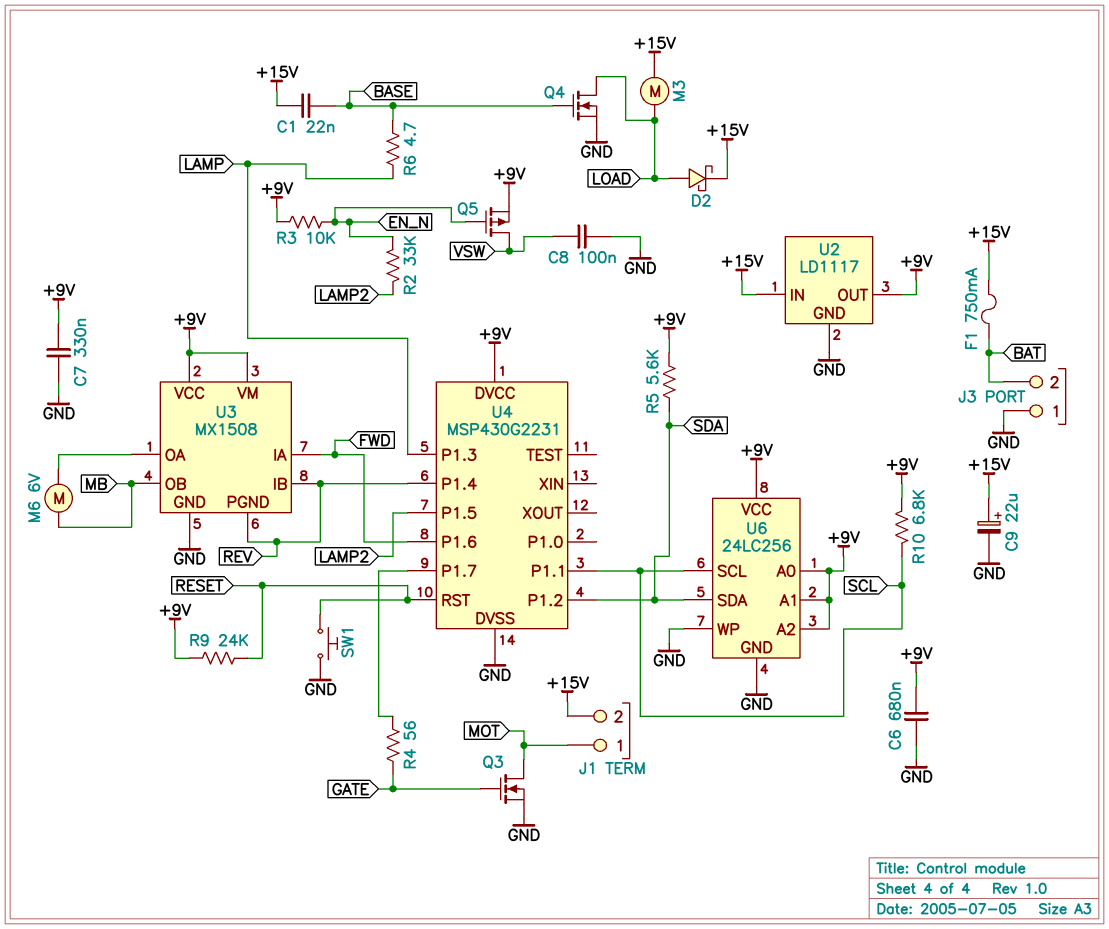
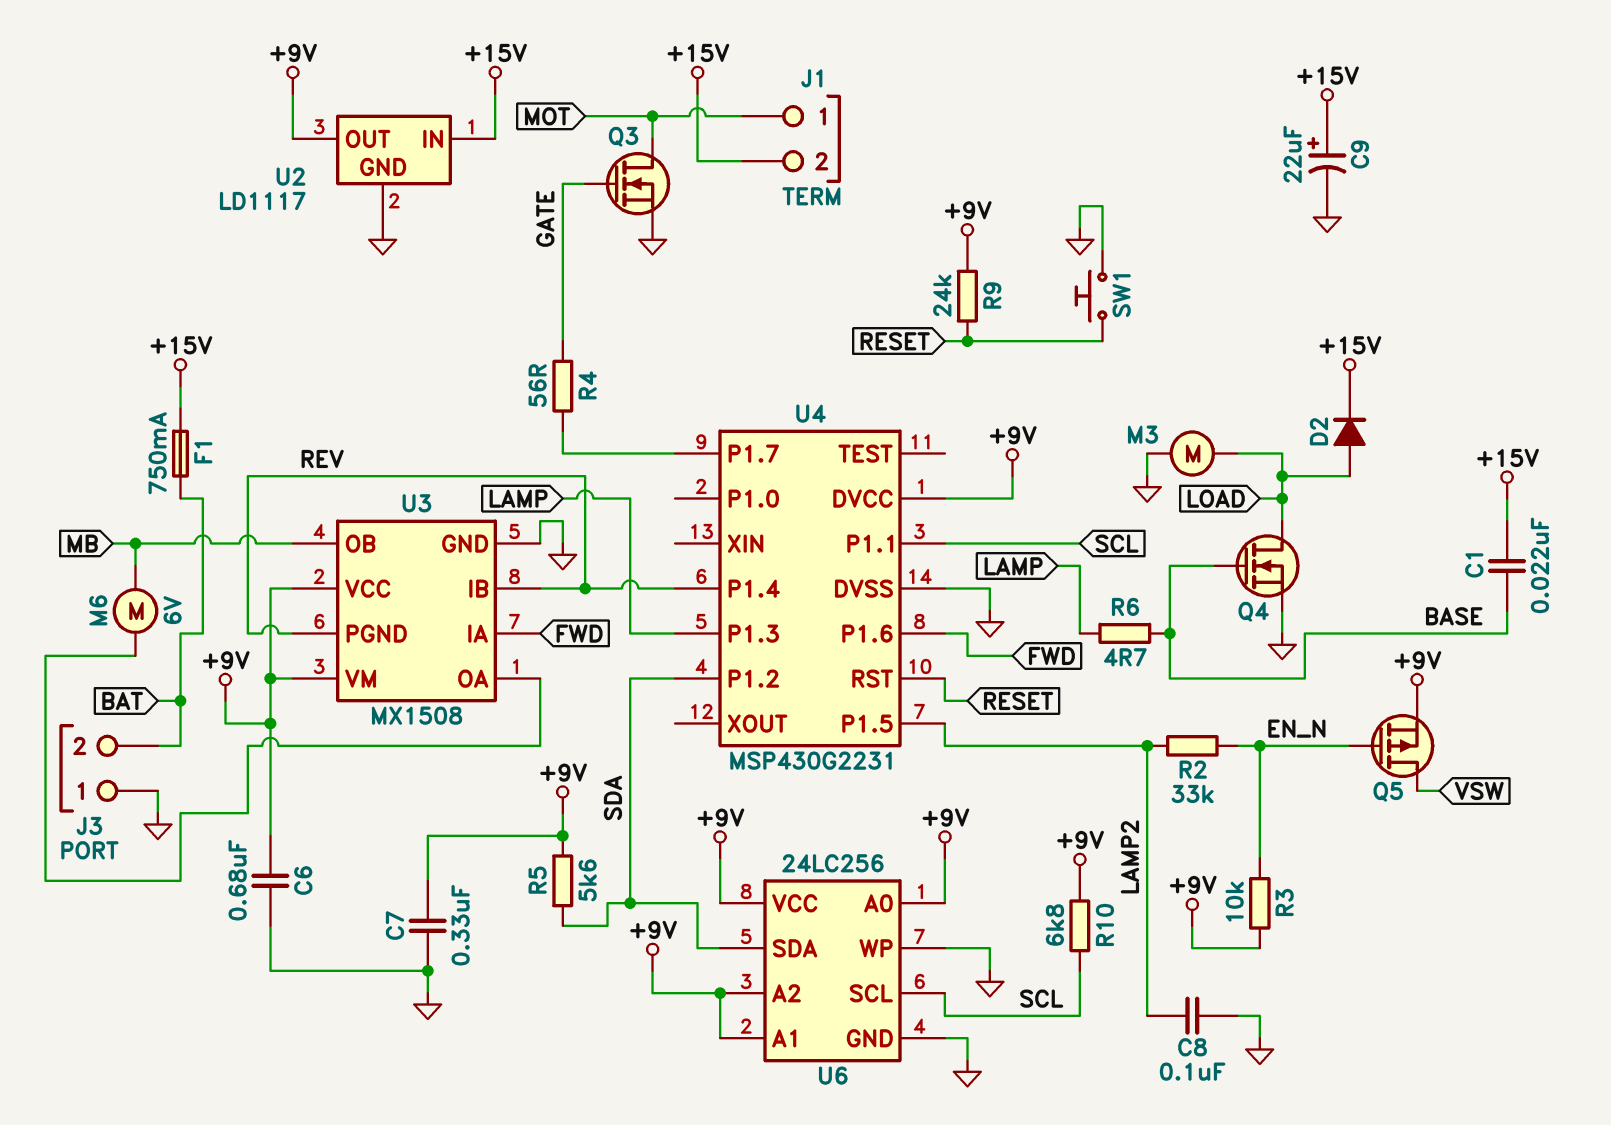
C8: 100nF (GND, VSW) -> 100nF (GND, LAMP2)
D2: schottky (A LOAD, K +15V) -> diode (A LOAD, K +15V)
M3: motor (+15V, LOAD) -> motor (GND, LOAD)

